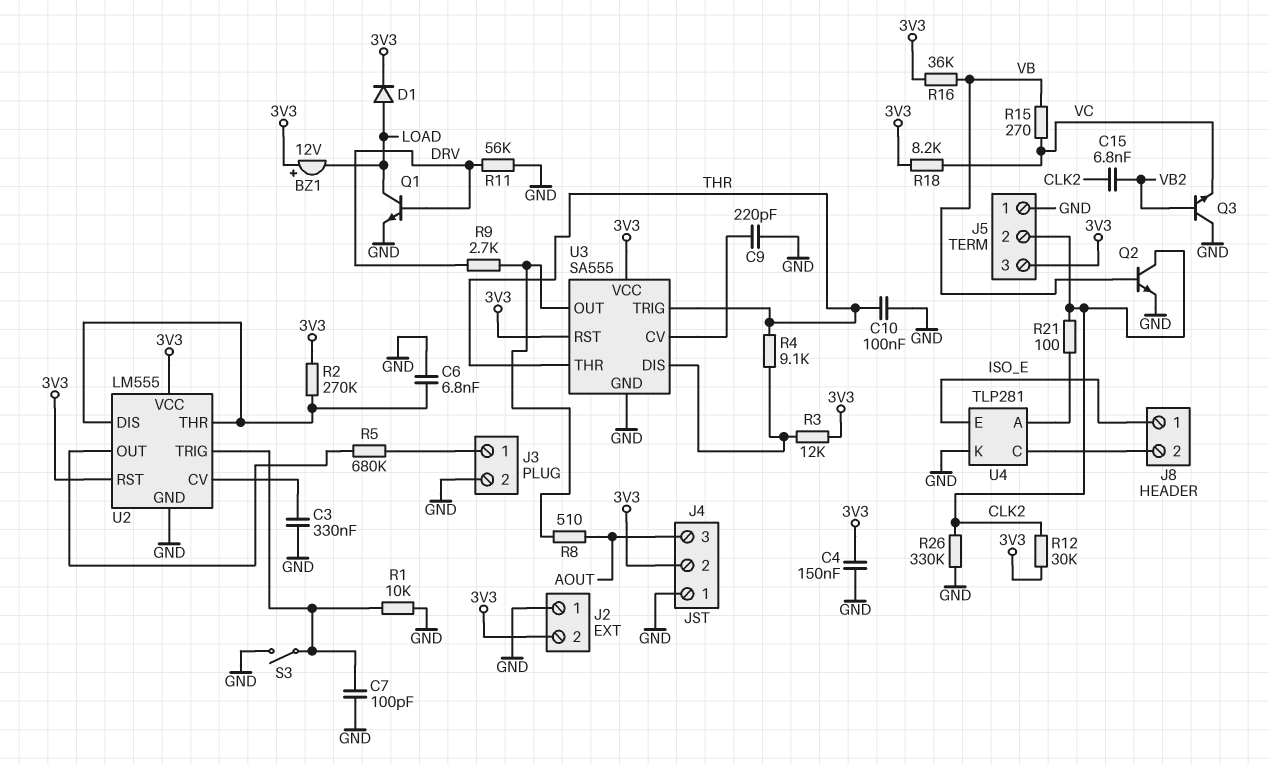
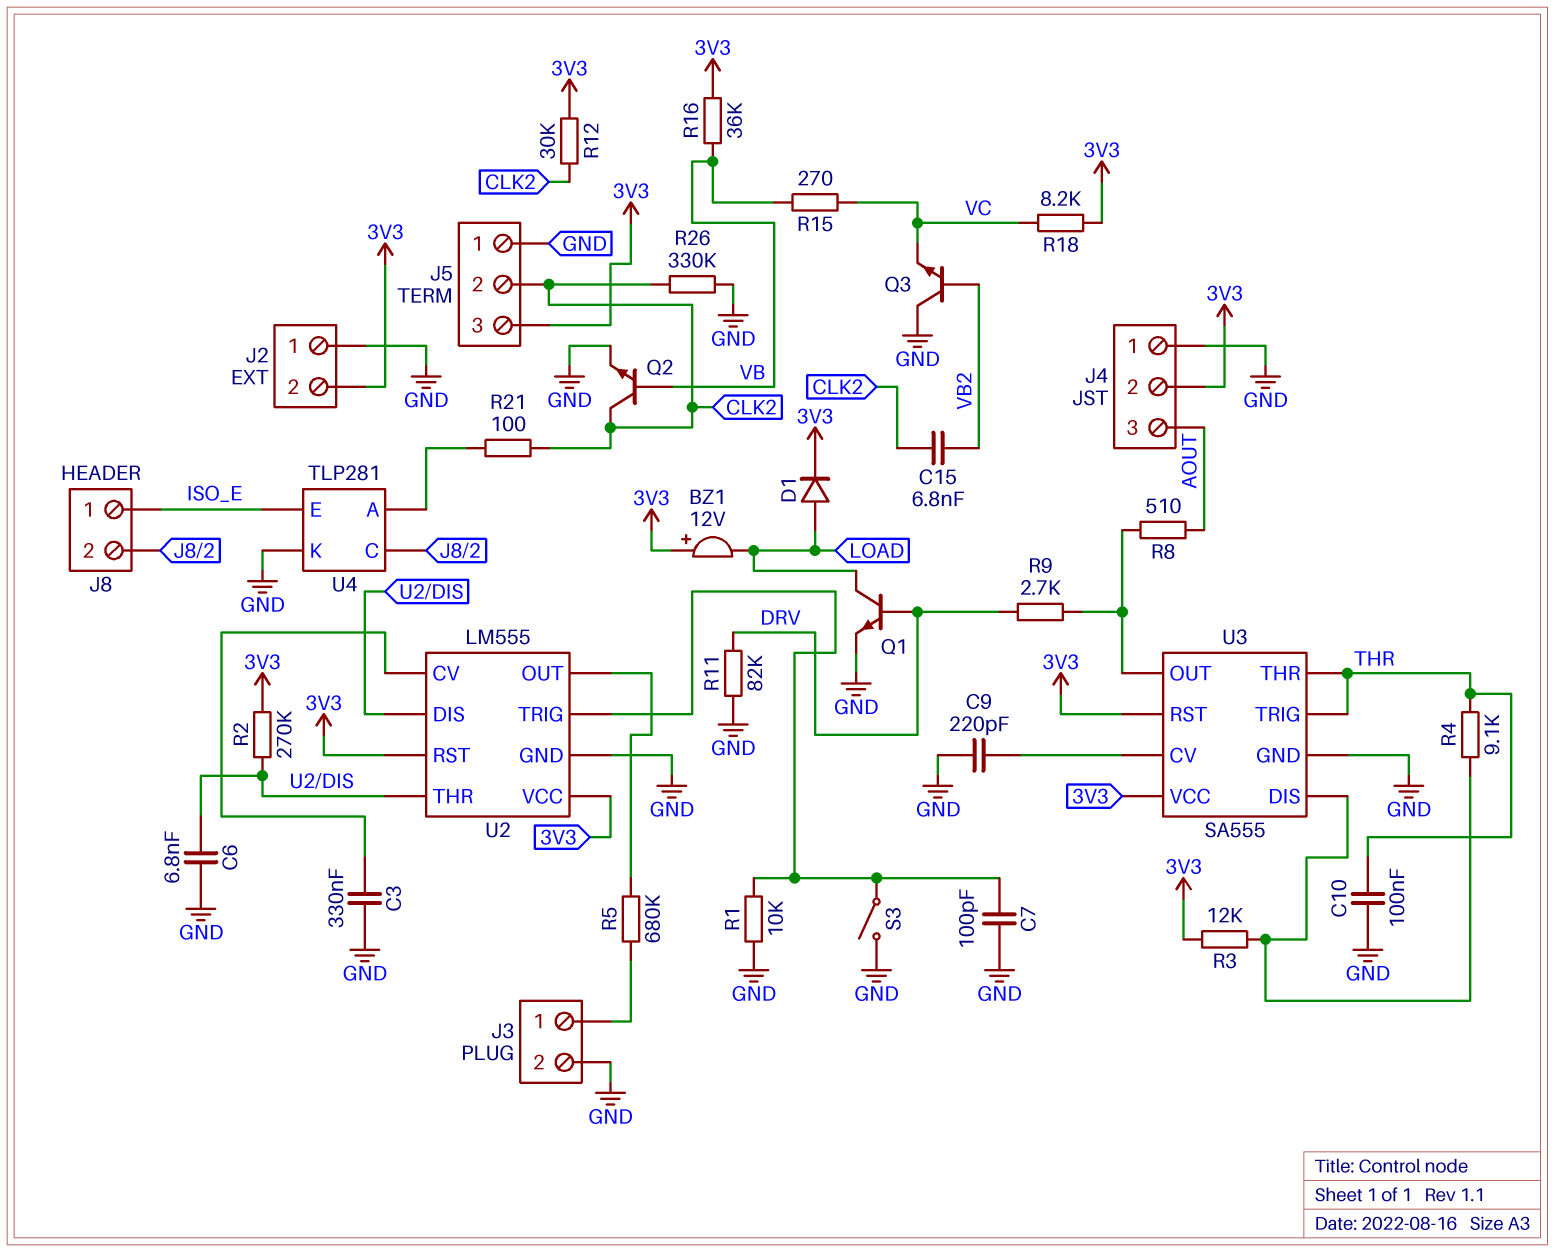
C4: 150nF (3V3, GND) -> none
R11: 56k (DRV, GND) -> 82k (DRV, GND)

